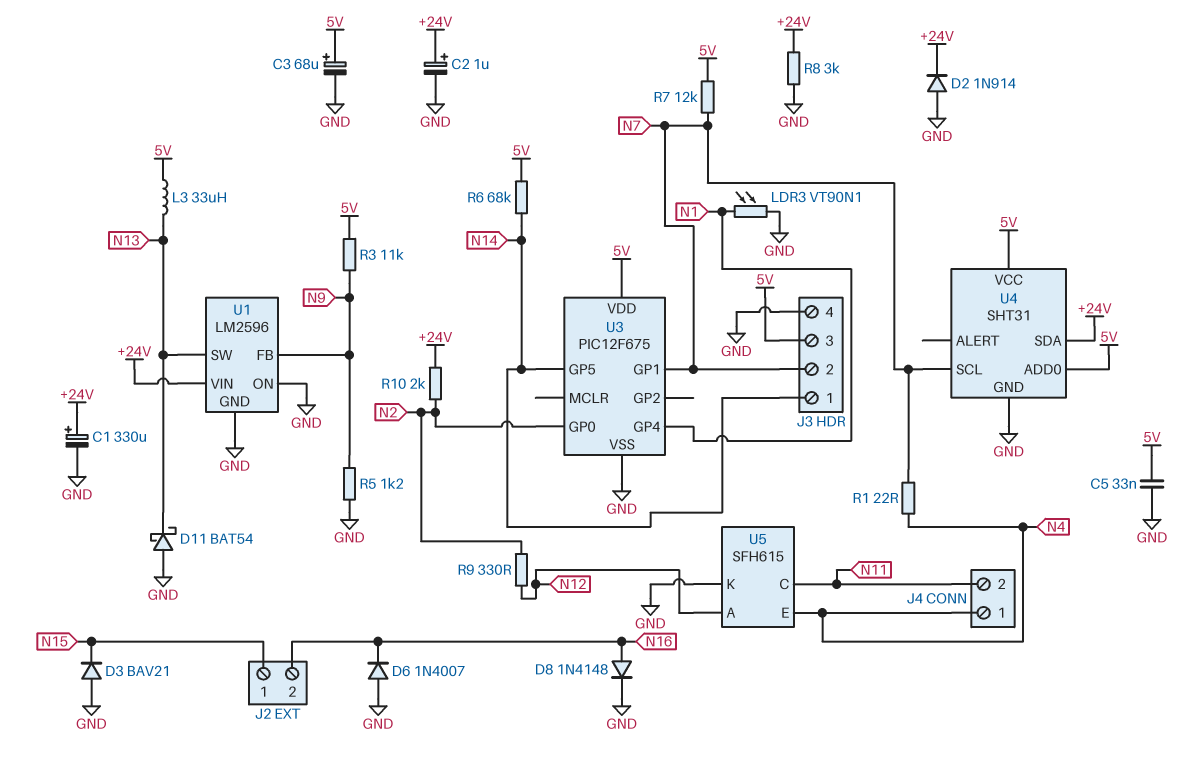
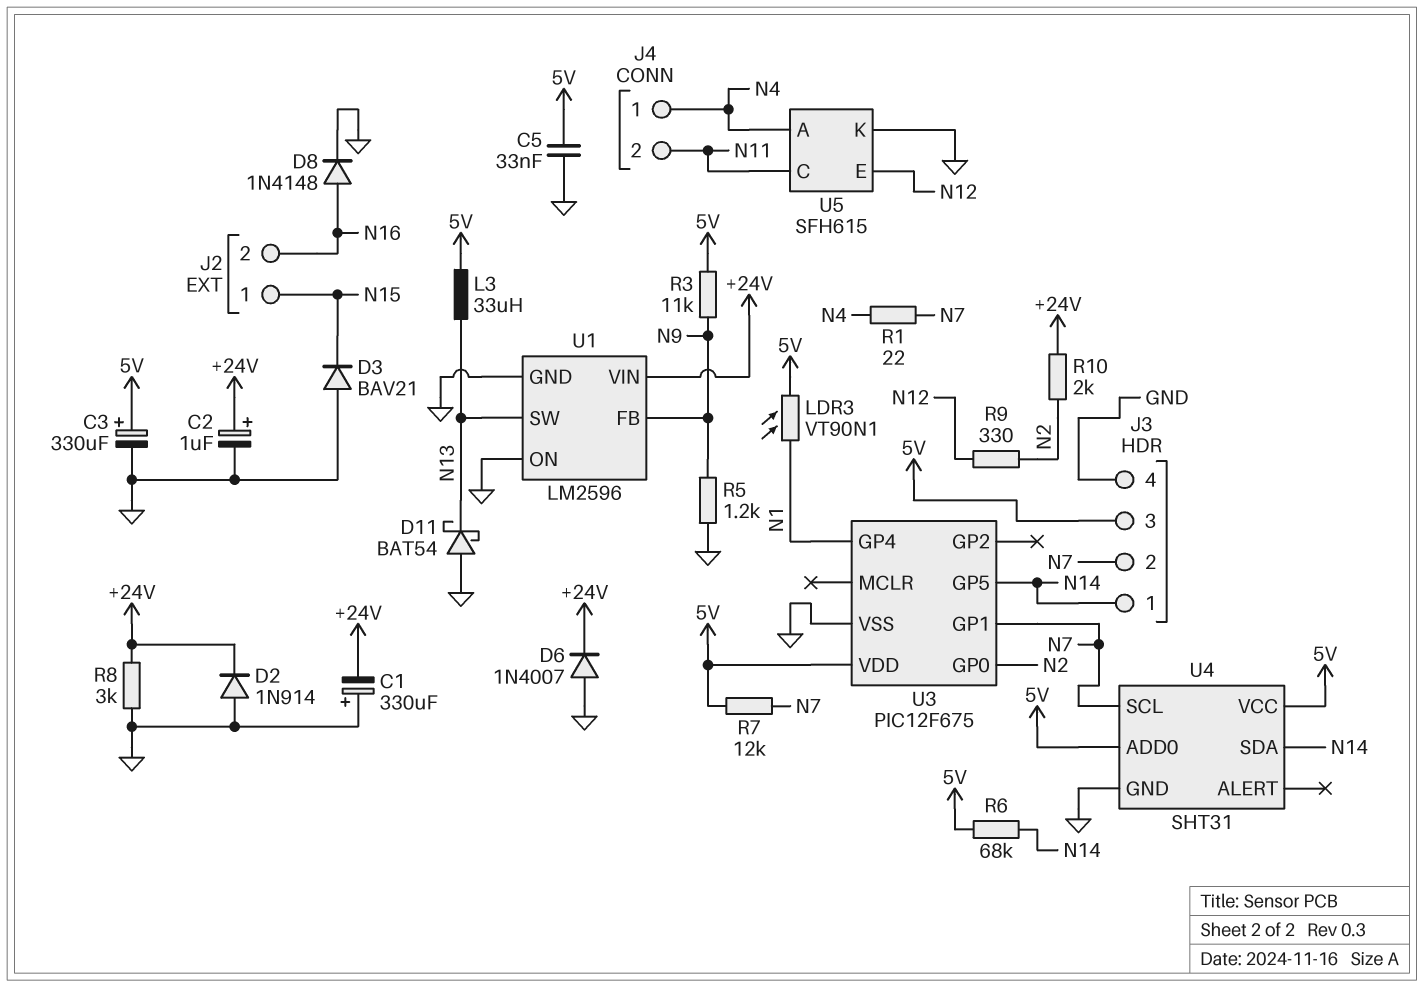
C1: 330uF (plus +24V, minus GND) -> 330uF (plus GND, minus +24V)
C3: 68uF (plus 5V, minus GND) -> 330uF (plus 5V, minus GND)
D6: diode 1N4007 (A GND, K N16) -> diode 1N4007 (A GND, K +24V)
LDR3: VT90N1 (GND, N1) -> VT90N1 (5V, N1)
U4 pin SDA: +24V -> N14
U5 pin A: N12 -> N4
U5 pin E: N4 -> N12

